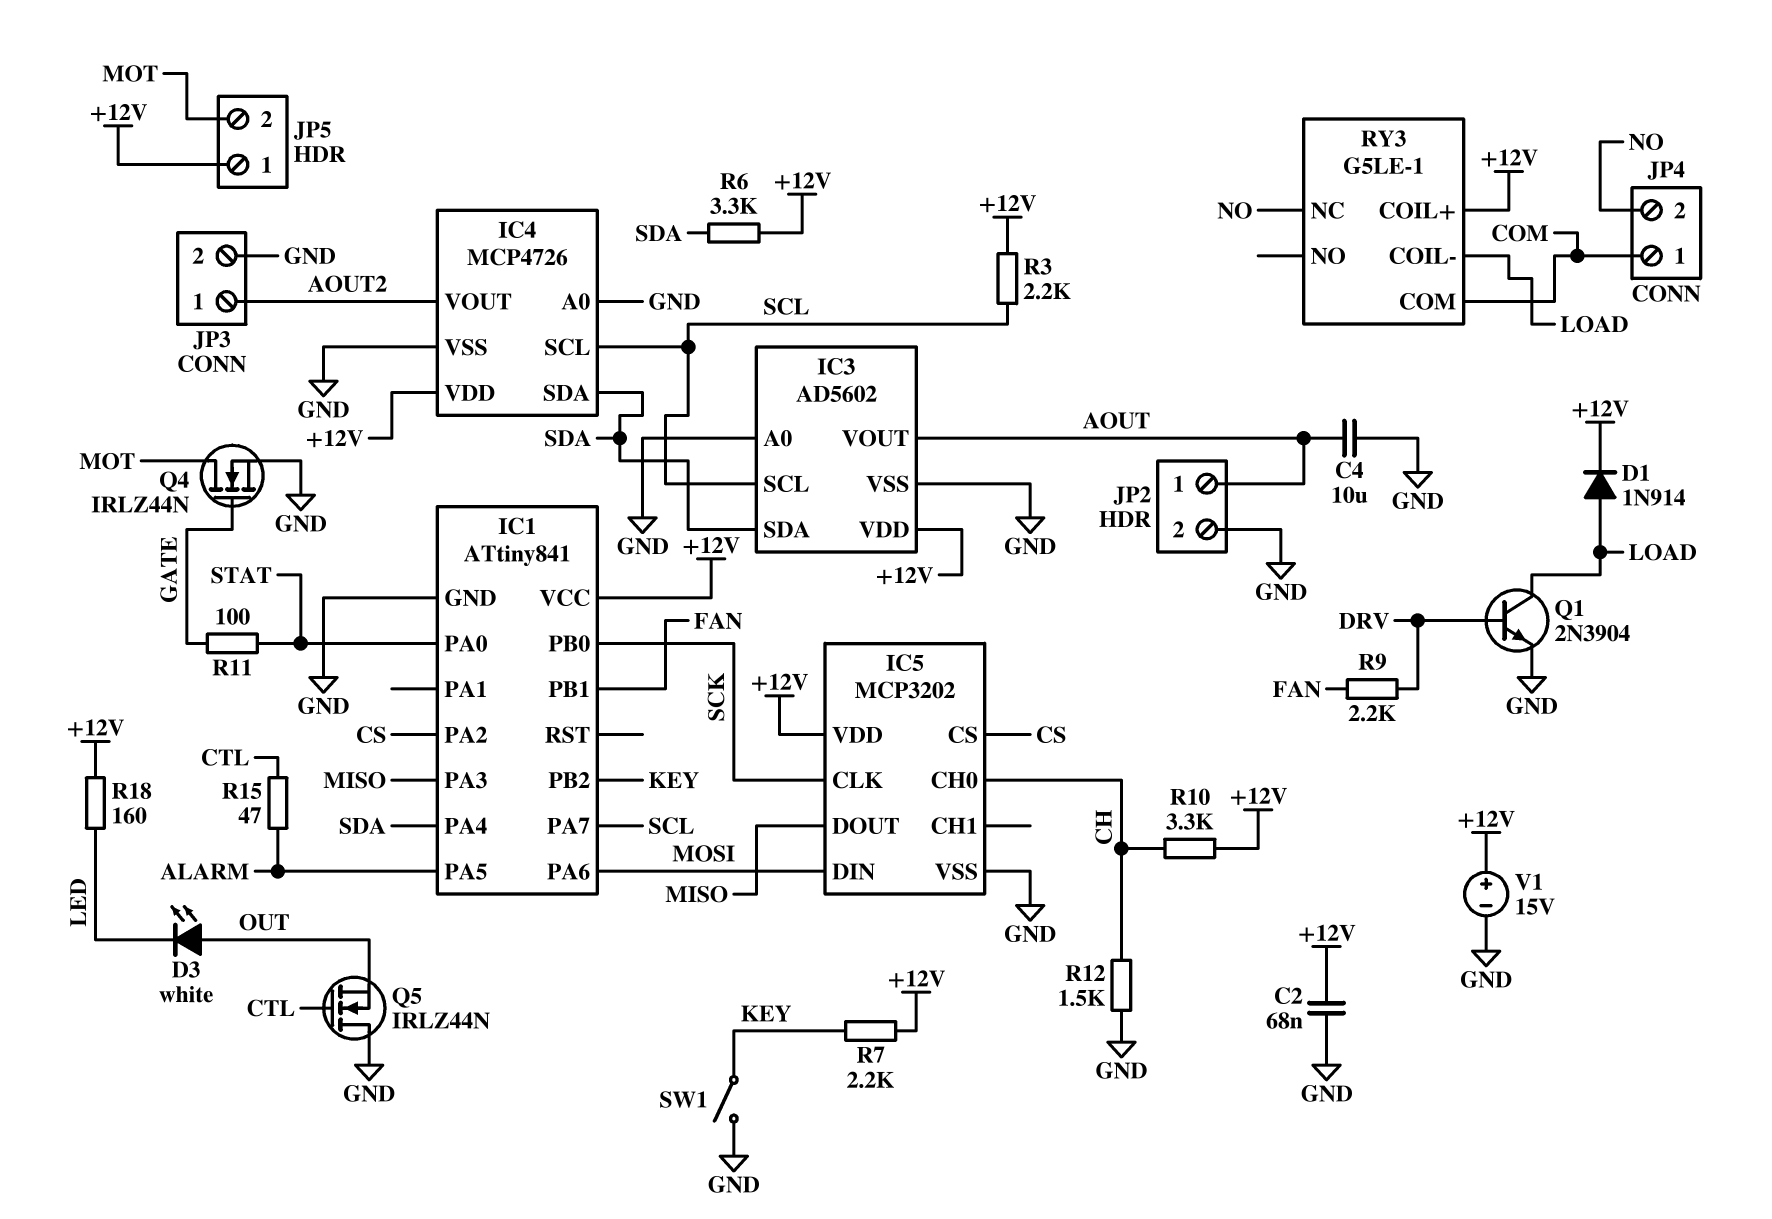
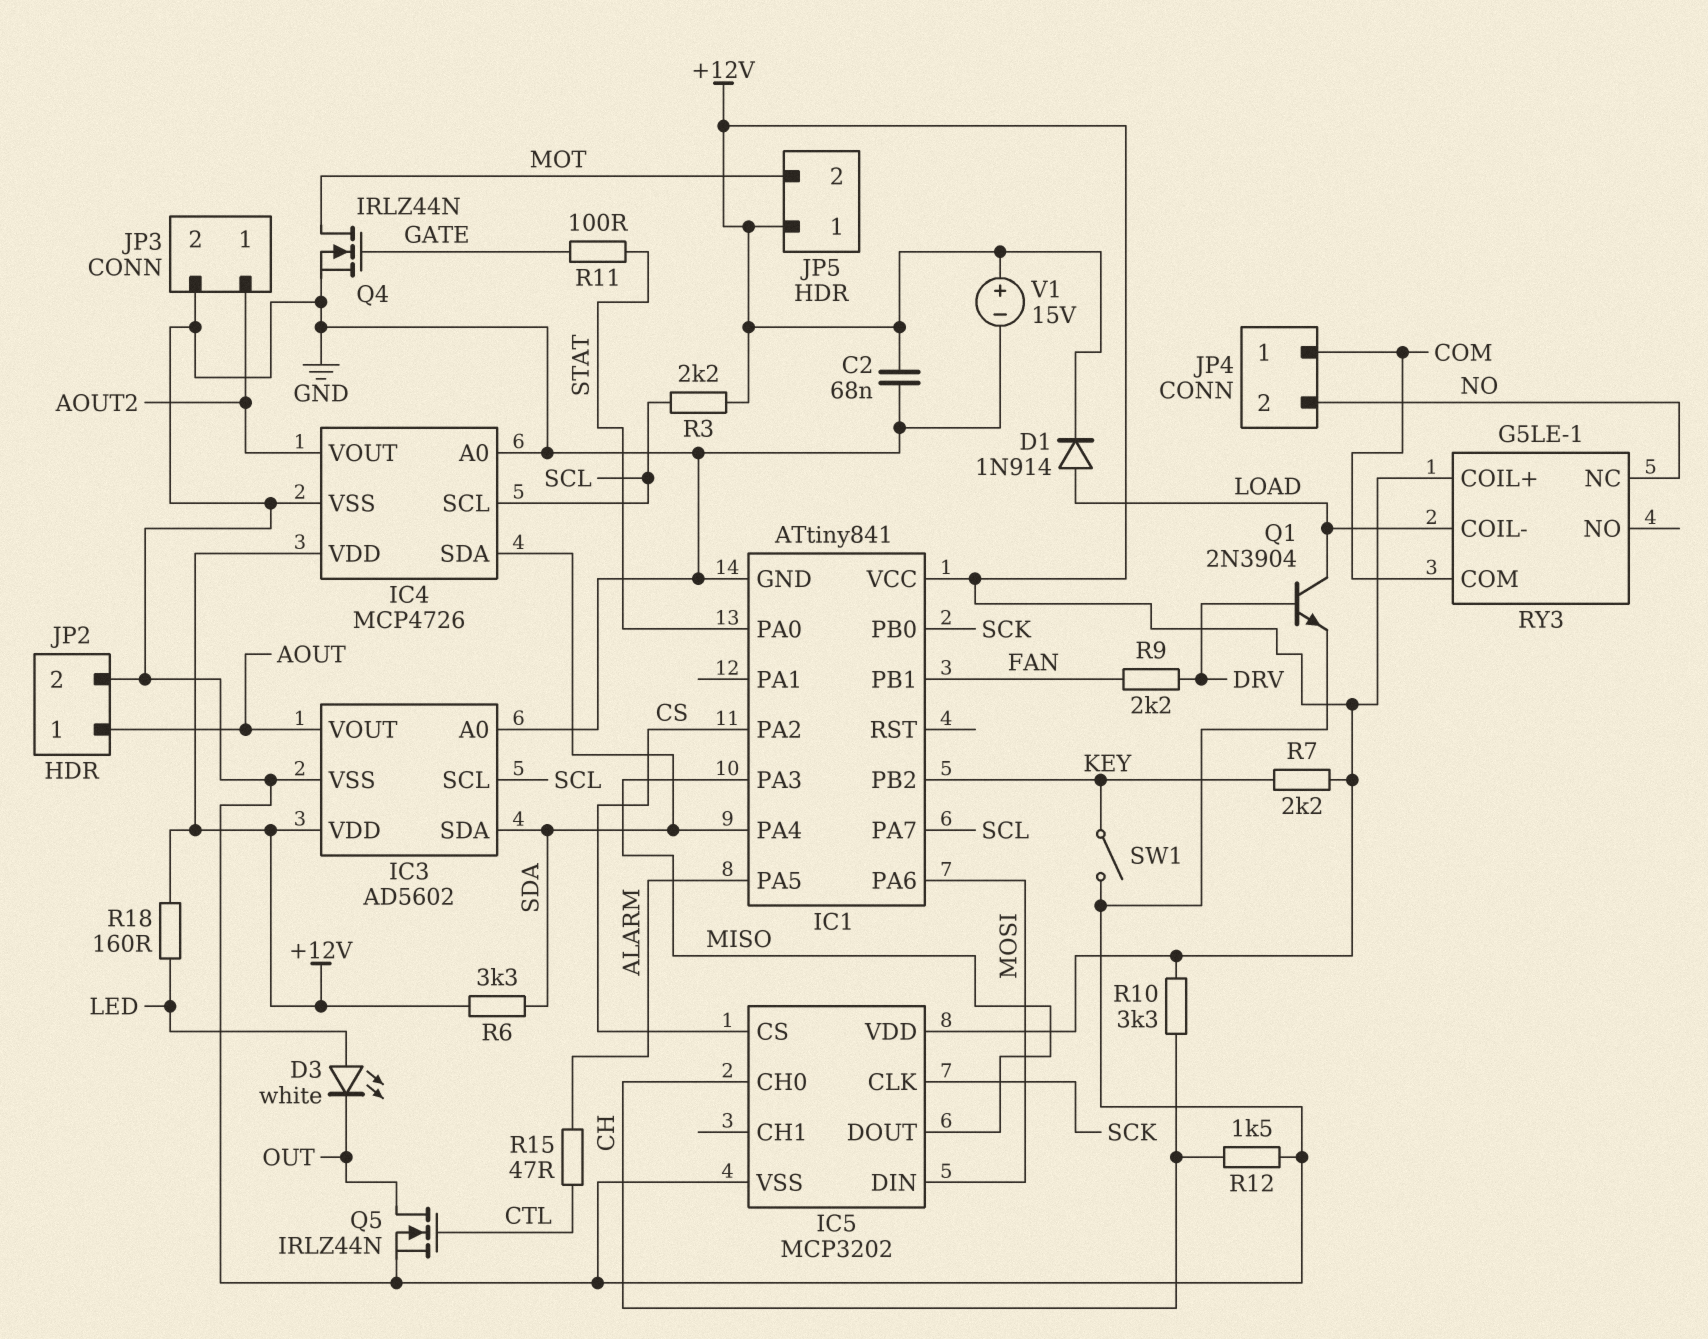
C4: 10uF (AOUT, GND) -> none
D3: LED white (A OUT, K LED) -> LED white (A LED, K OUT)
Q5: NMOS IRLZ44N (G CTL, D GND, S OUT) -> NMOS IRLZ44N (G CTL, D OUT, S GND)

